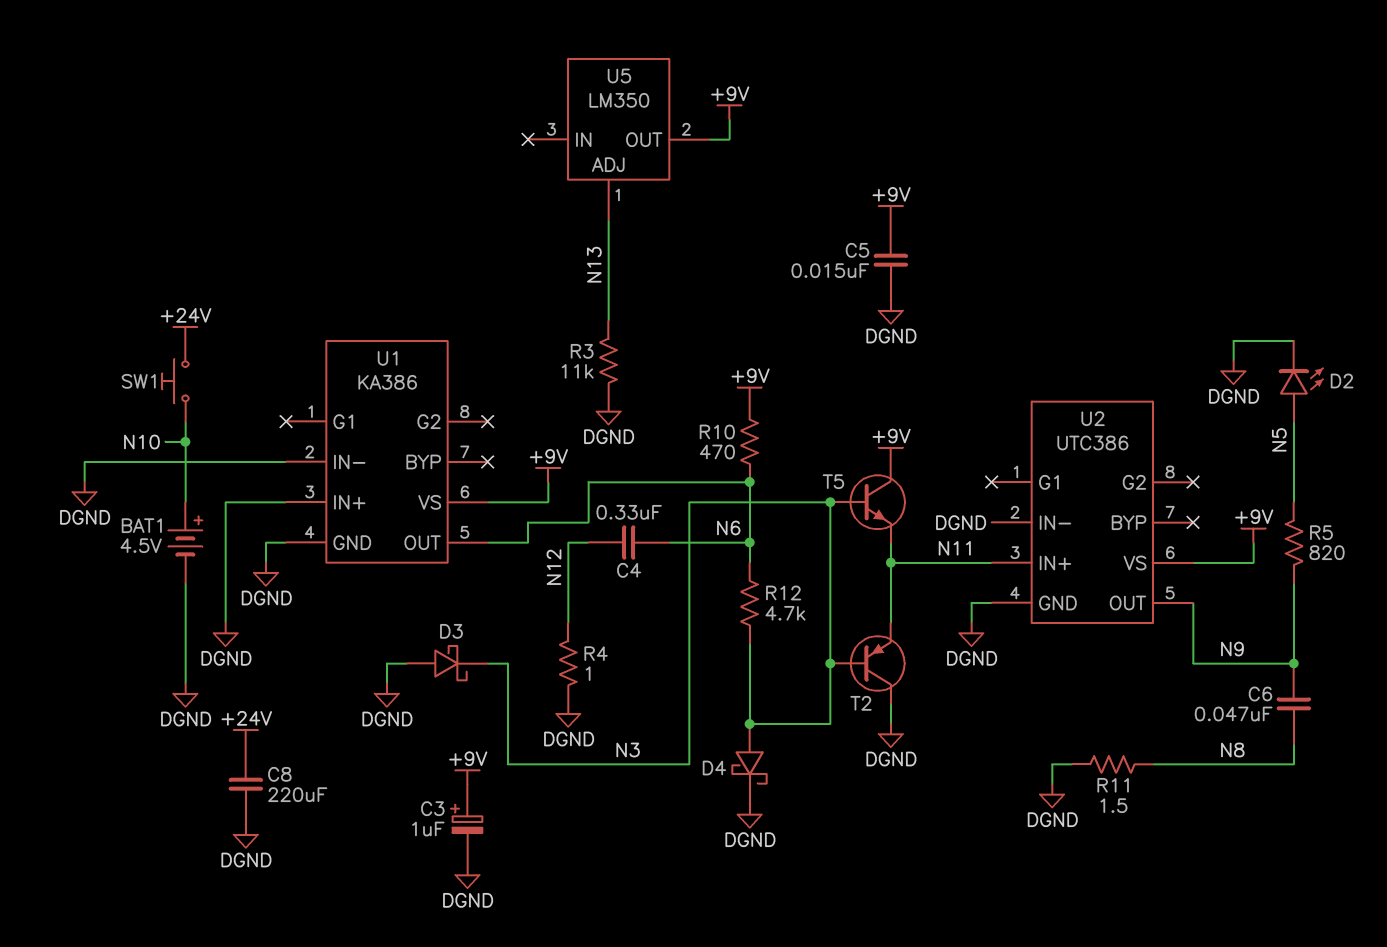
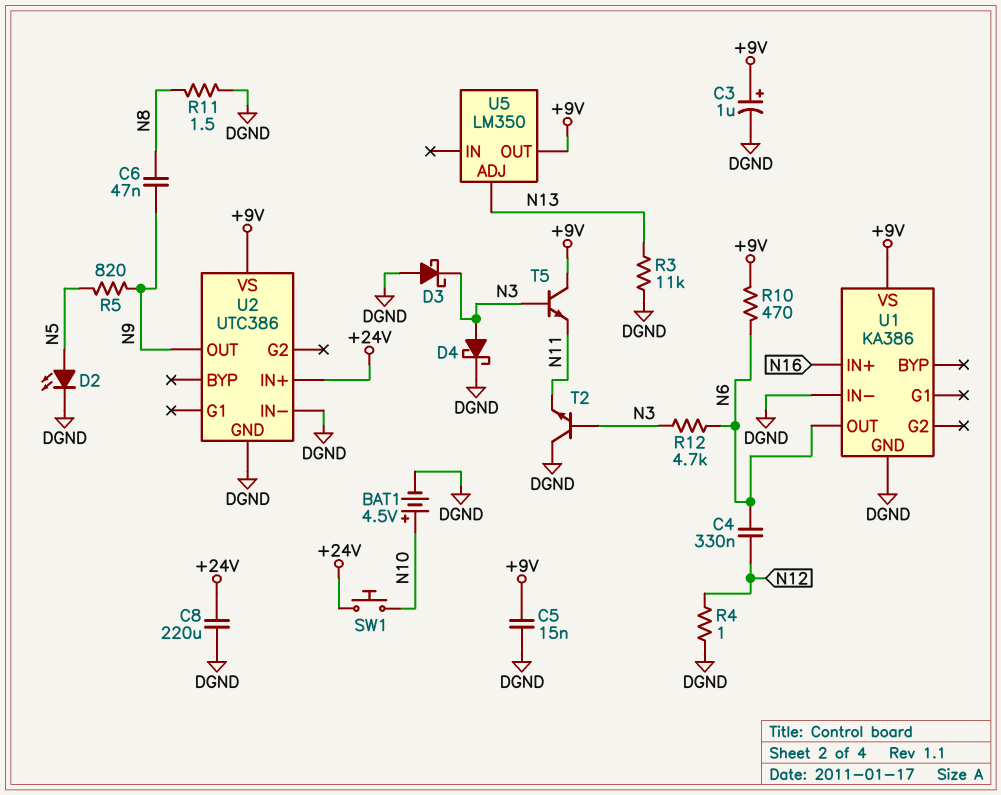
T2: PNP (B N3, C DGND, E N11) -> NPN (B N3, C DGND, E N11)
U1 pin IN+: DGND -> N16
U2 pin IN+: N11 -> +24V

